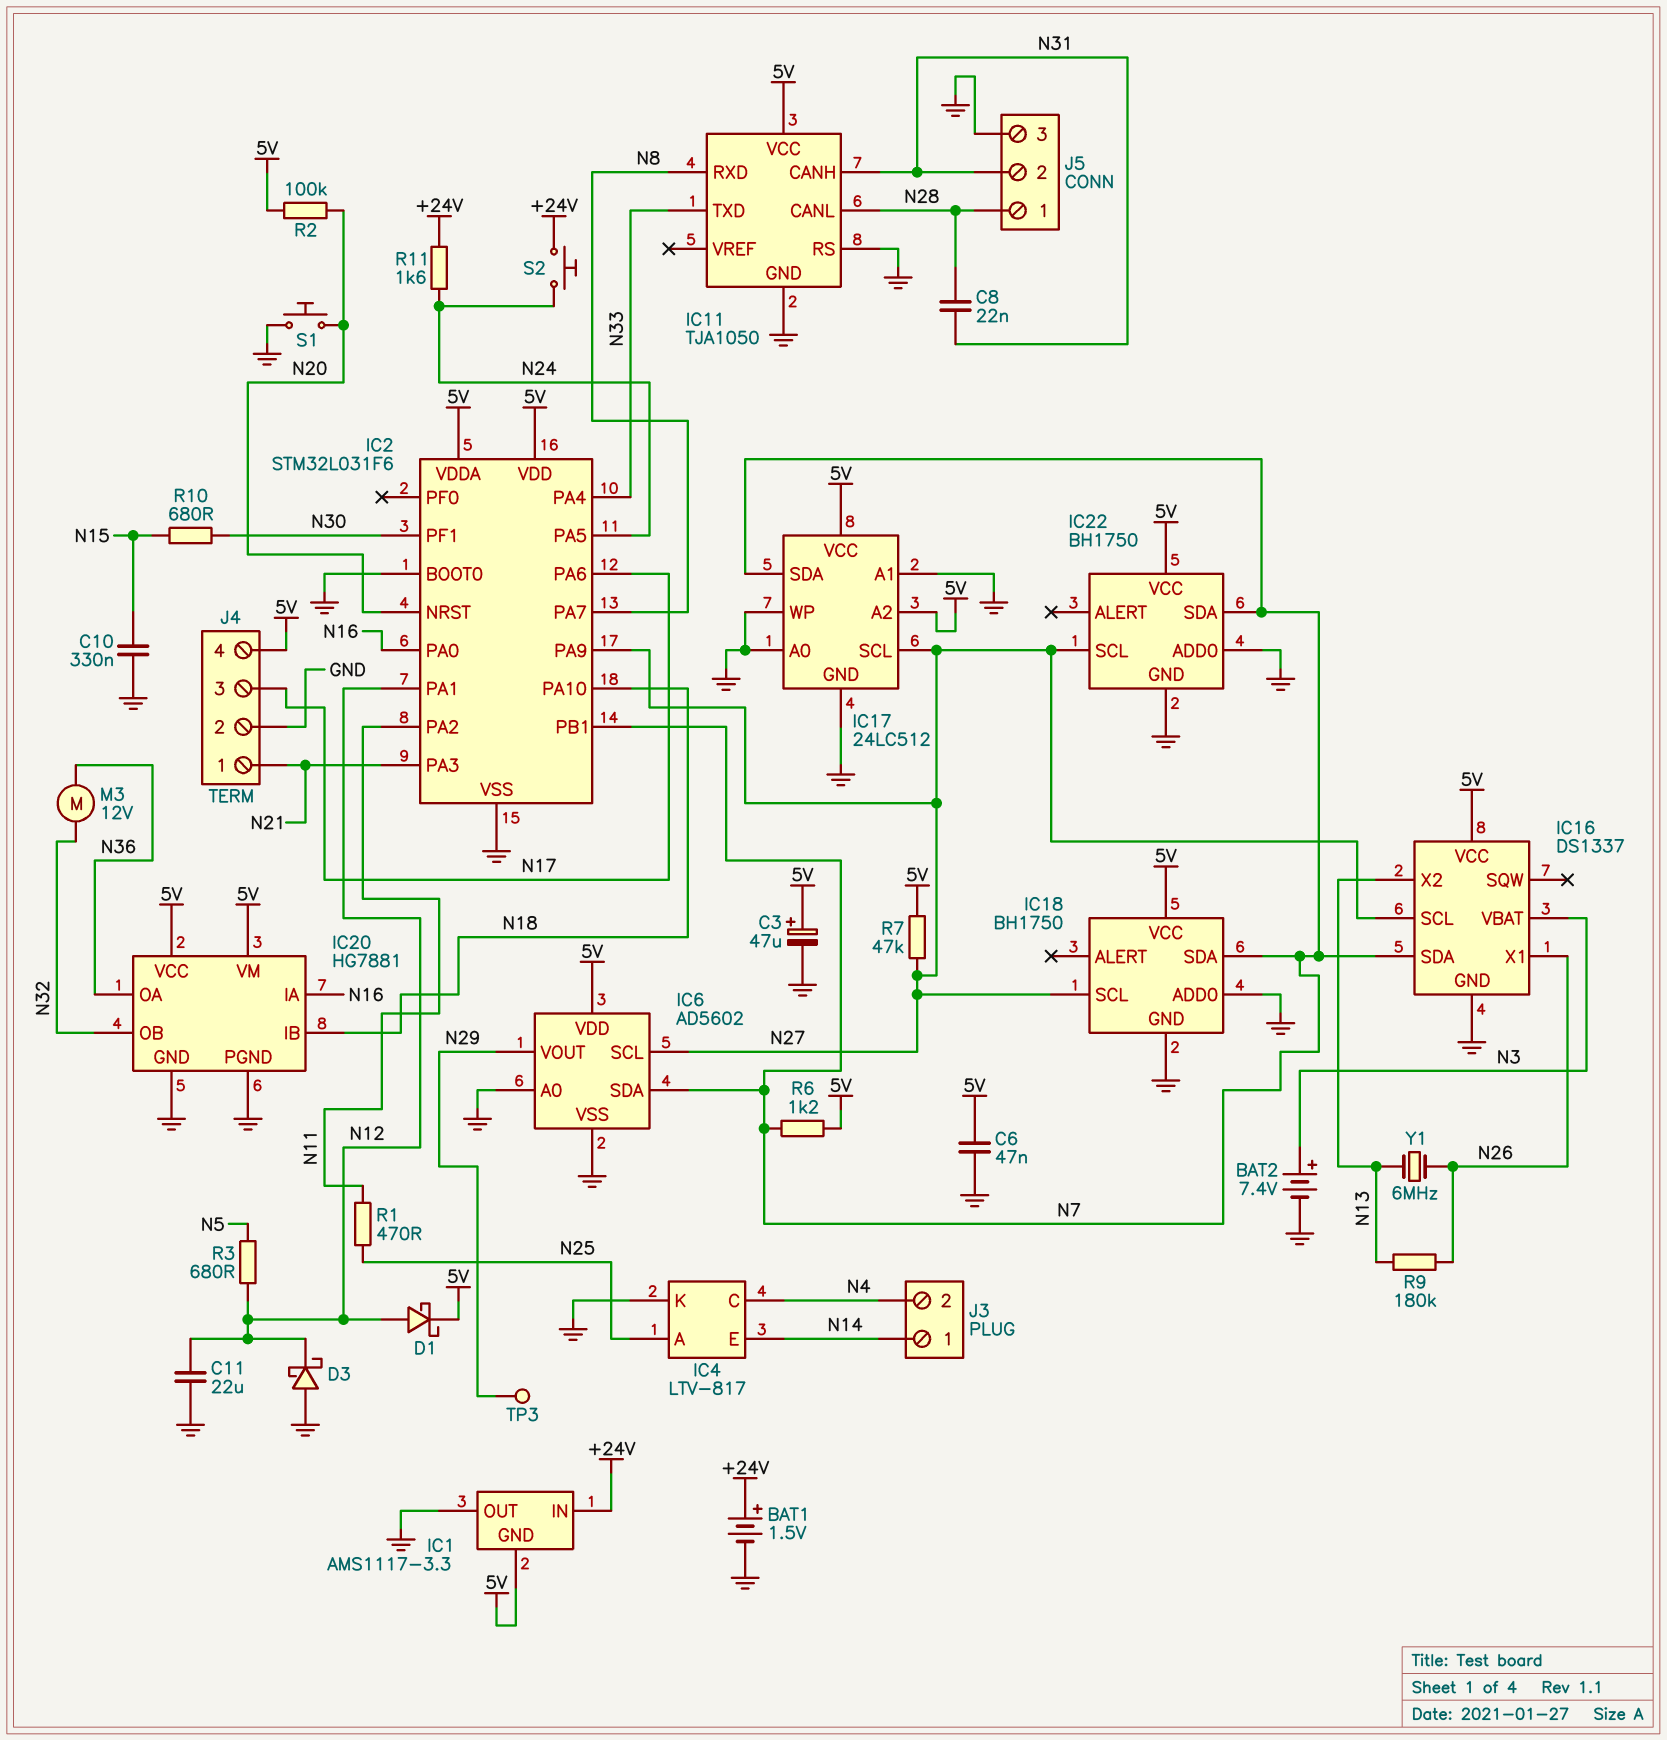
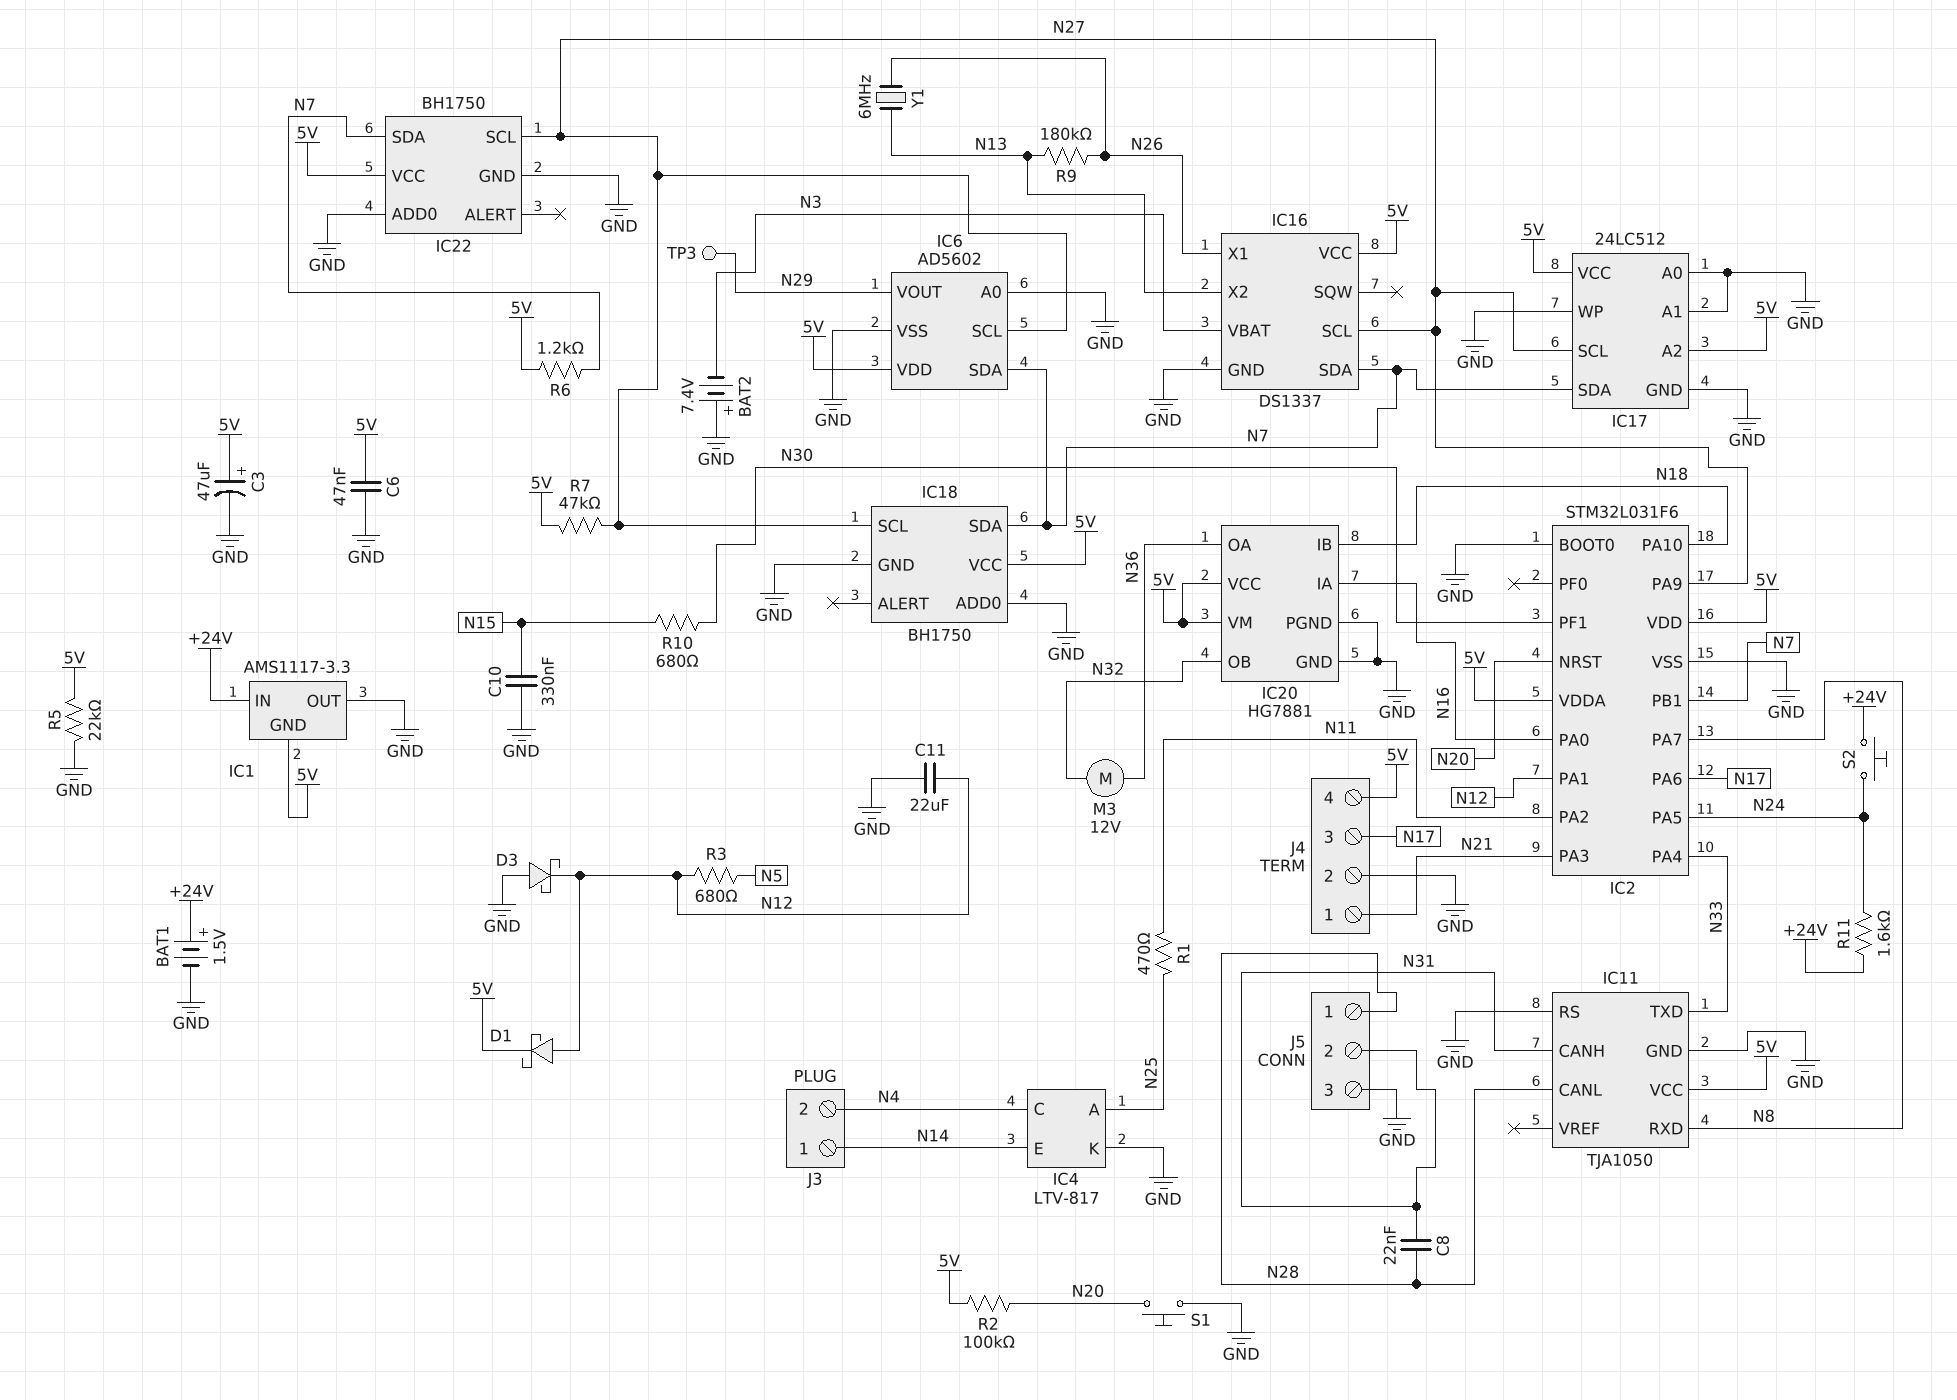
BAT2: 7.4V (plus N3, minus GND) -> 7.4V (plus GND, minus N3)
R5: none -> 22k (5V, GND)

